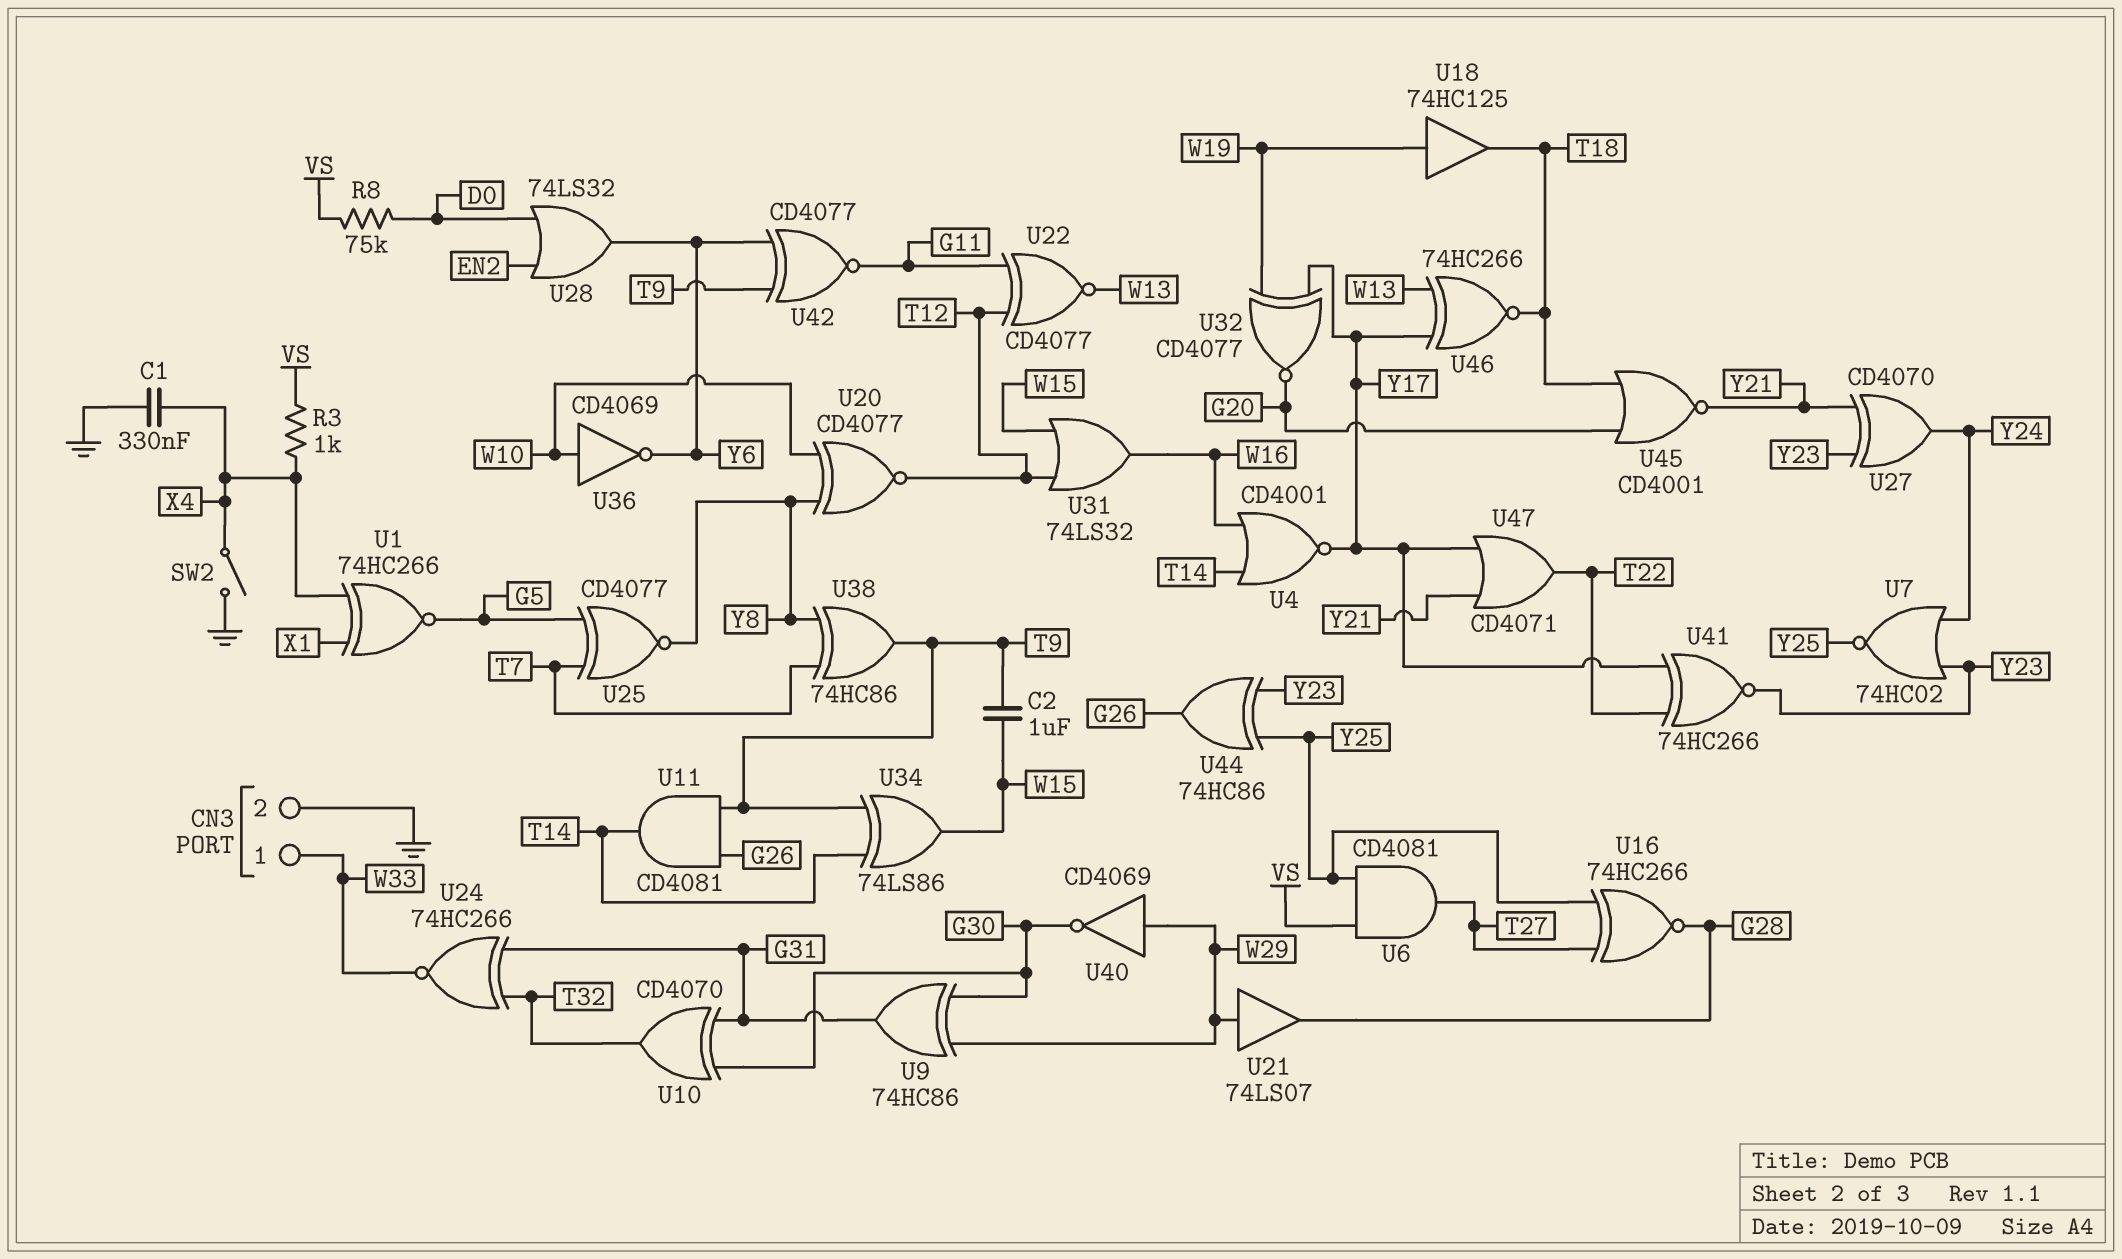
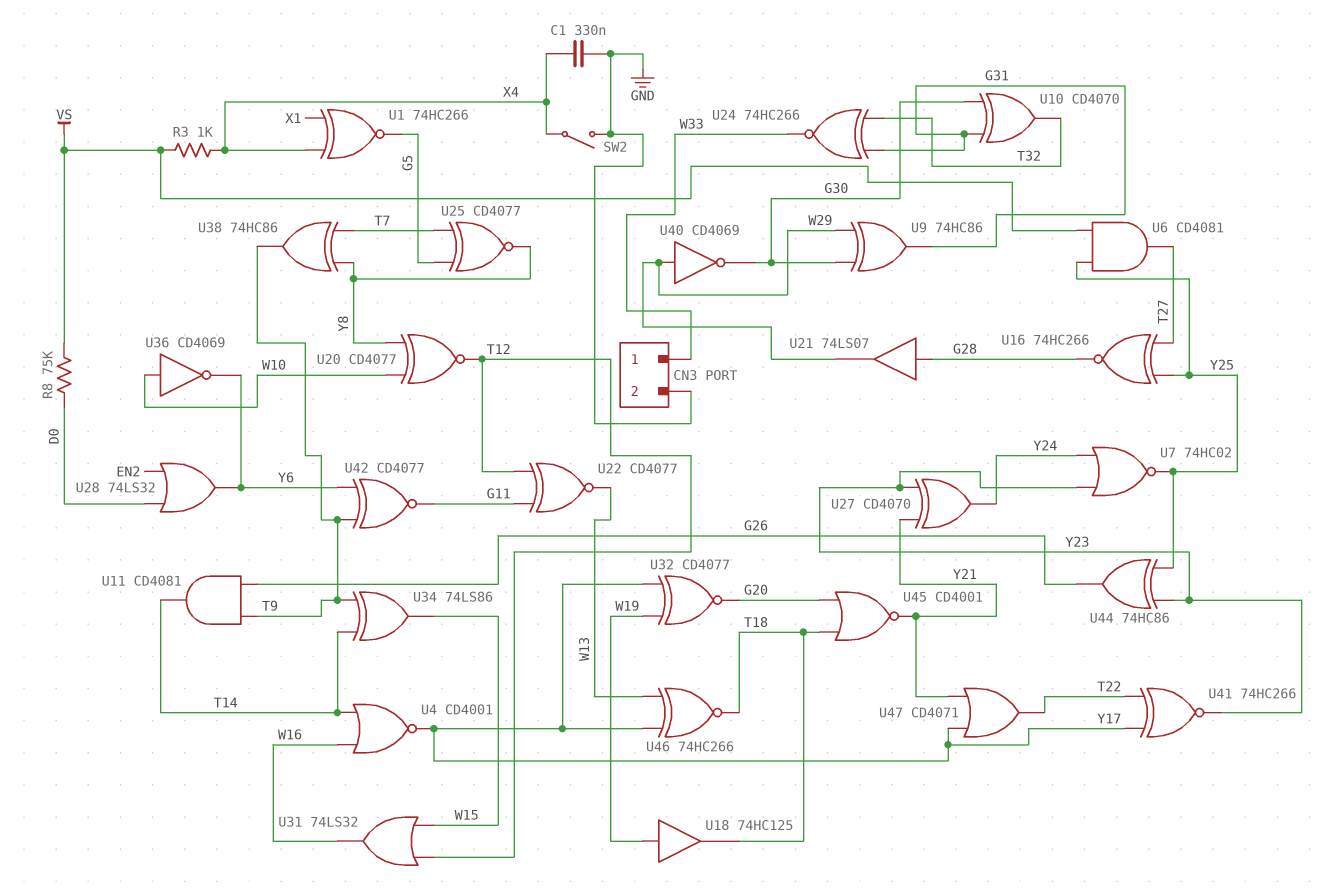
C2: 1uF (T9, W15) -> none
U21: buffer 74LS07 (in W29, out G28) -> buffer 74LS07 (in G28, out W29)

